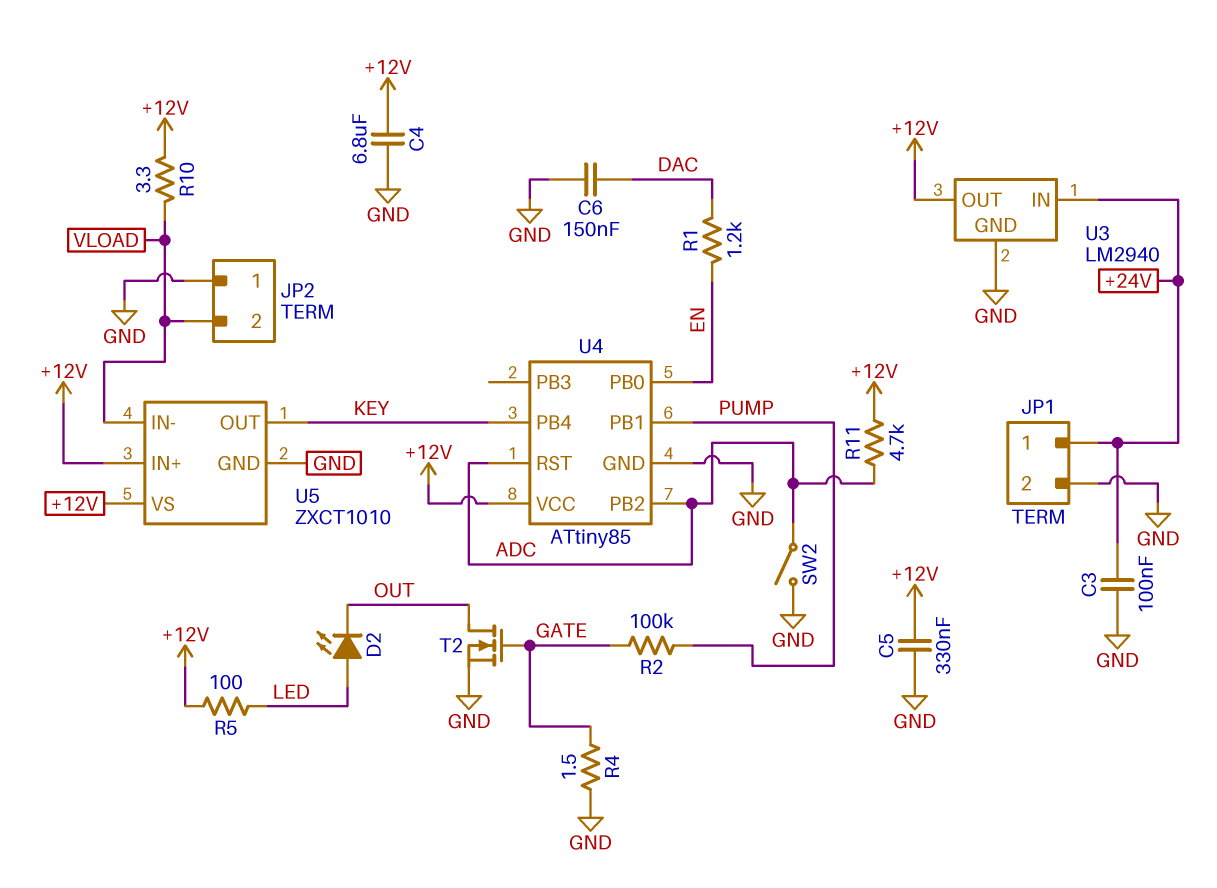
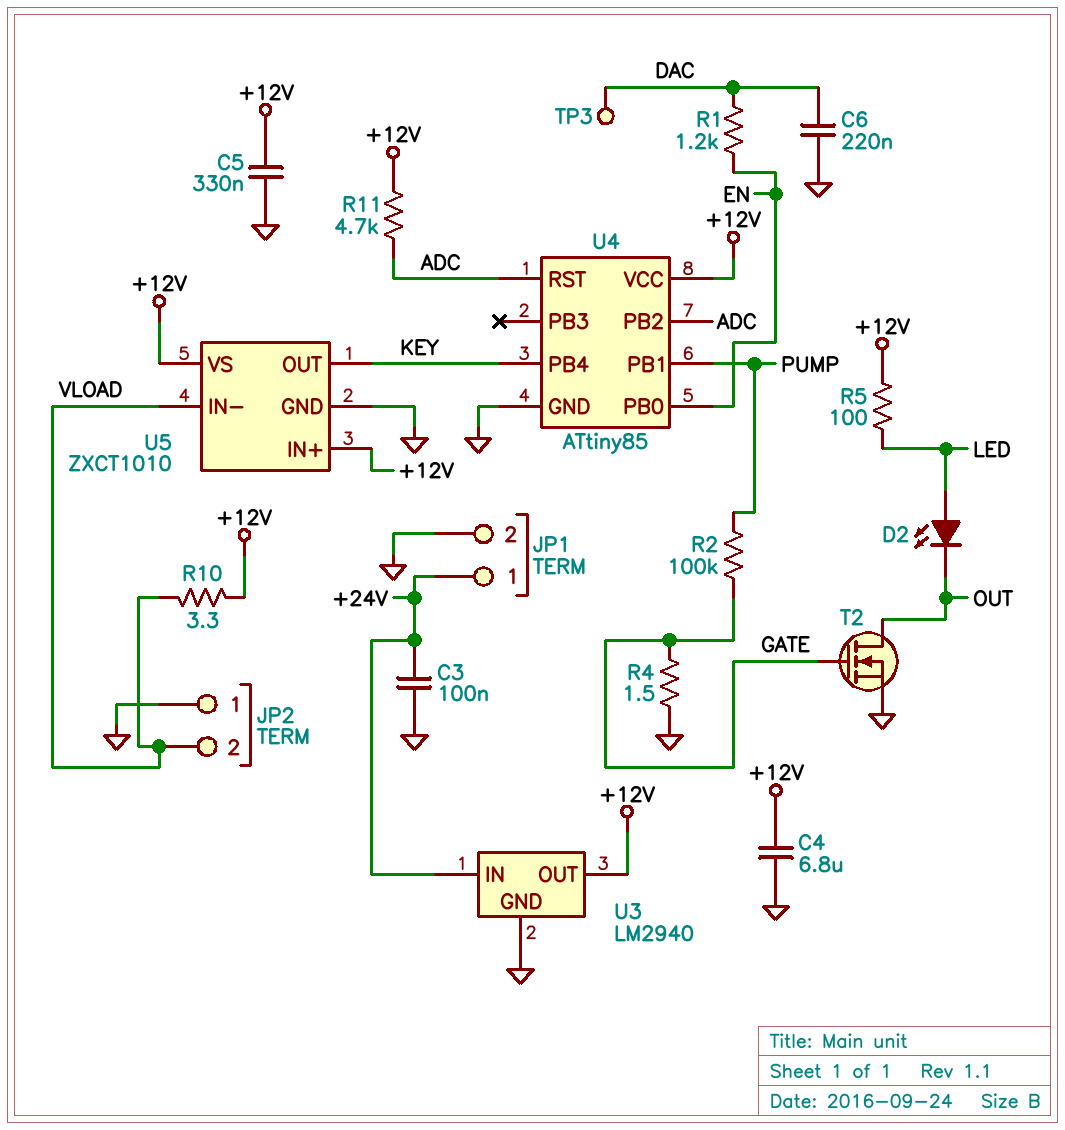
C6: 150nF (DAC, GND) -> 220nF (DAC, GND)
SW2: switch (ADC, GND) -> none
TP3: none -> test point (DAC)

